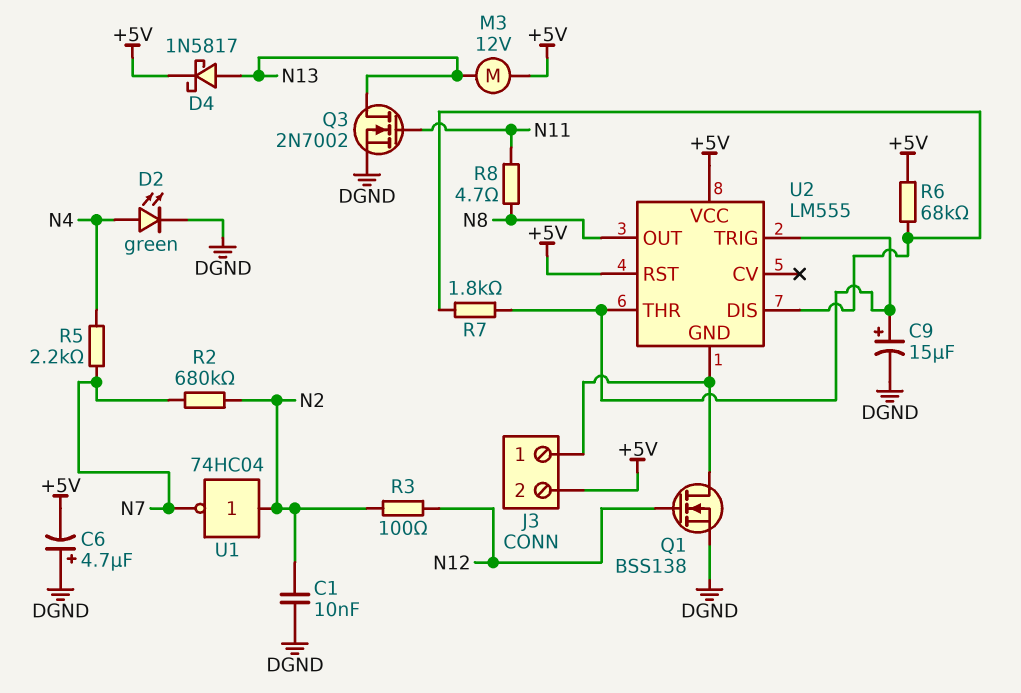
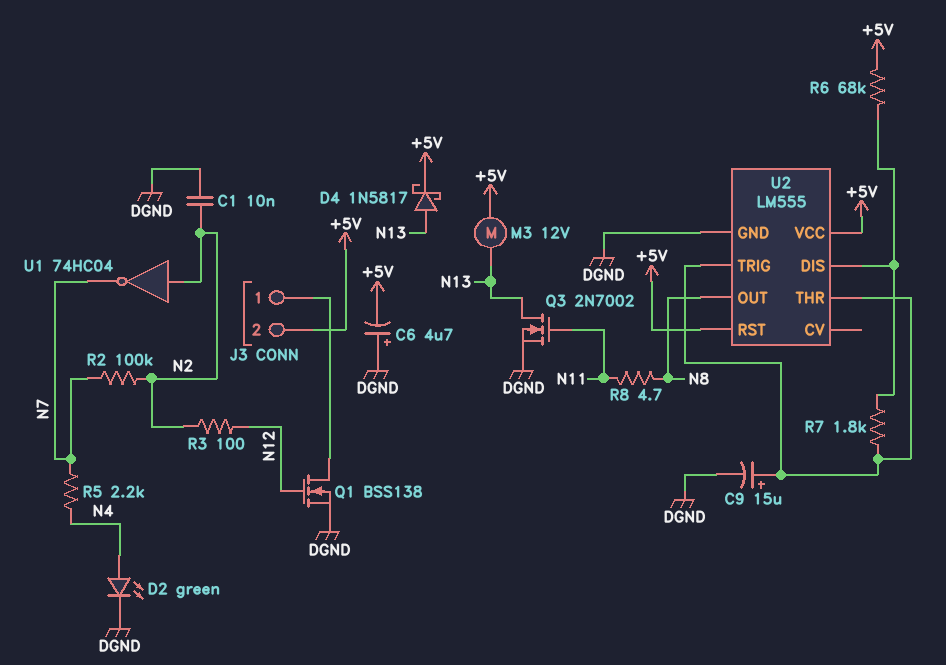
R2: 680k (N2, N7) -> 100k (N2, N7)
U2 pin GND: J3/1 -> DGND

